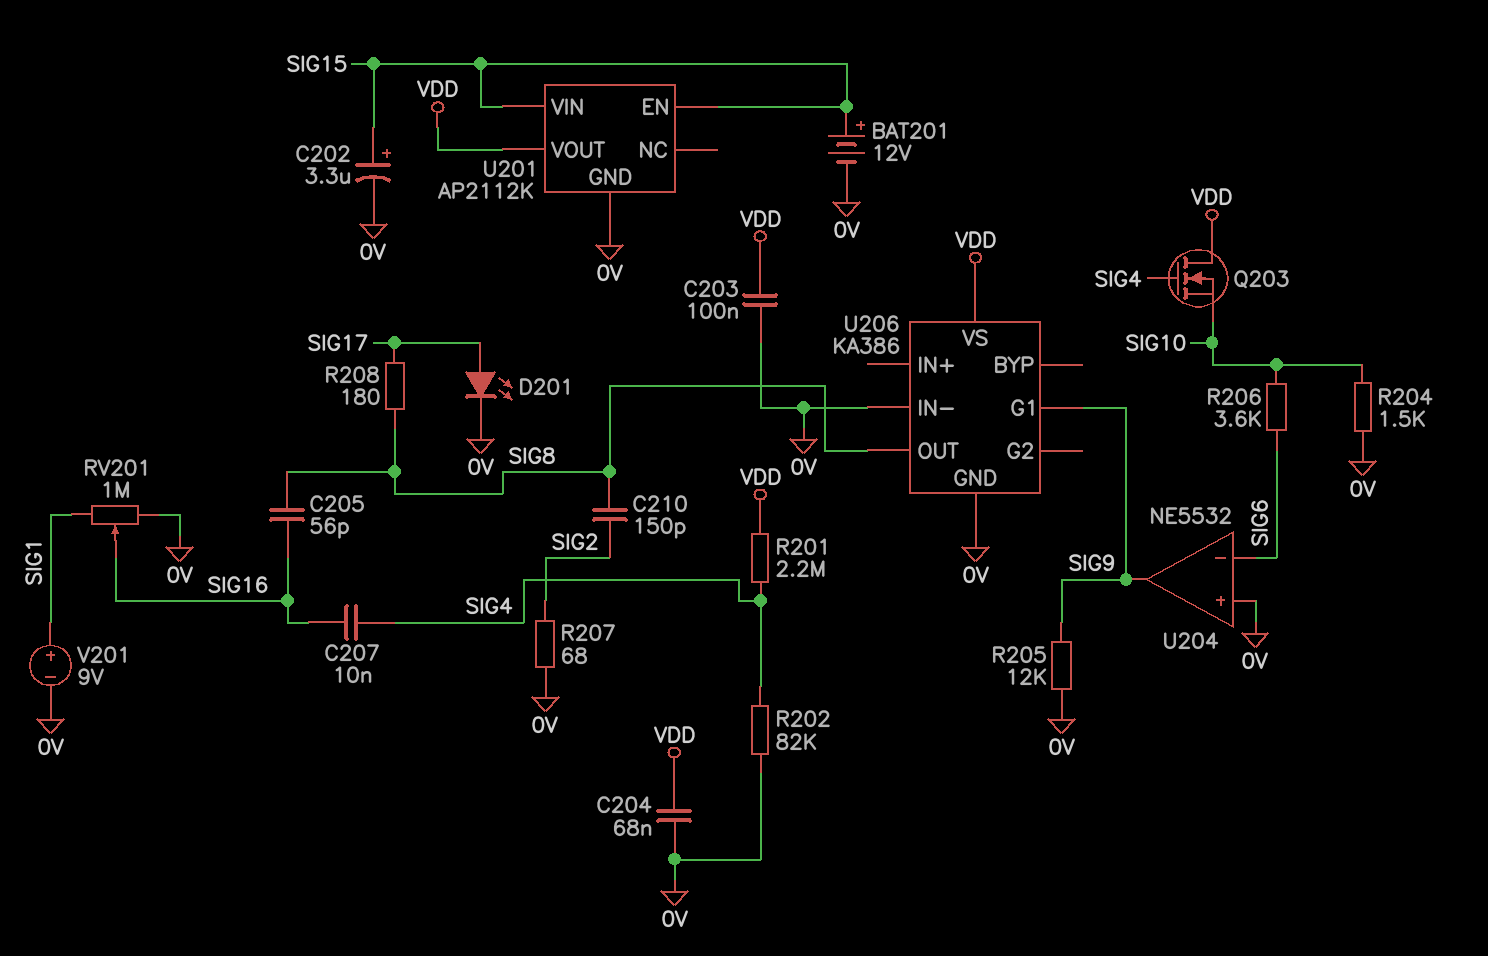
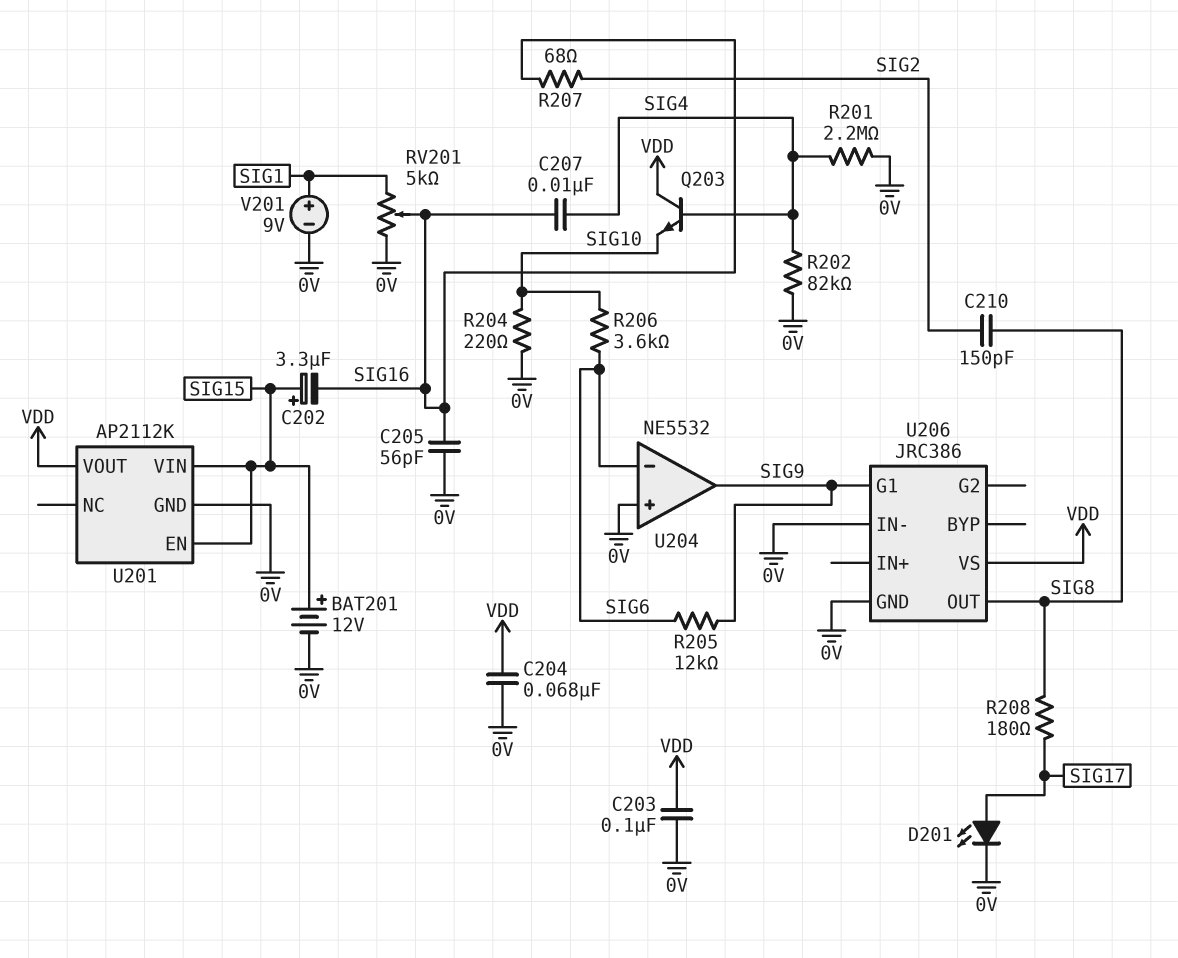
C202: 3.3uF (plus SIG15, minus 0V) -> 3.3uF (plus SIG15, minus SIG16)
C205: 56pF (SIG8, SIG16) -> 56pF (0V, SIG16)
Q203: NMOS (G SIG4, D VDD, S SIG10) -> NPN (B SIG4, C VDD, E SIG10)
R201: 2.2M (SIG4, VDD) -> 2.2M (0V, SIG4)
R204: 1.5k (0V, SIG10) -> 220 (0V, SIG10)
R205: 12k (0V, SIG9) -> 12k (SIG6, SIG9)
R207: 68 (0V, SIG2) -> 68 (SIG2, SIG16)
RV201: 1M (0V, SIG1, wiper SIG16) -> 5k (0V, SIG1, wiper SIG16)
U206: KA386 -> JRC386

